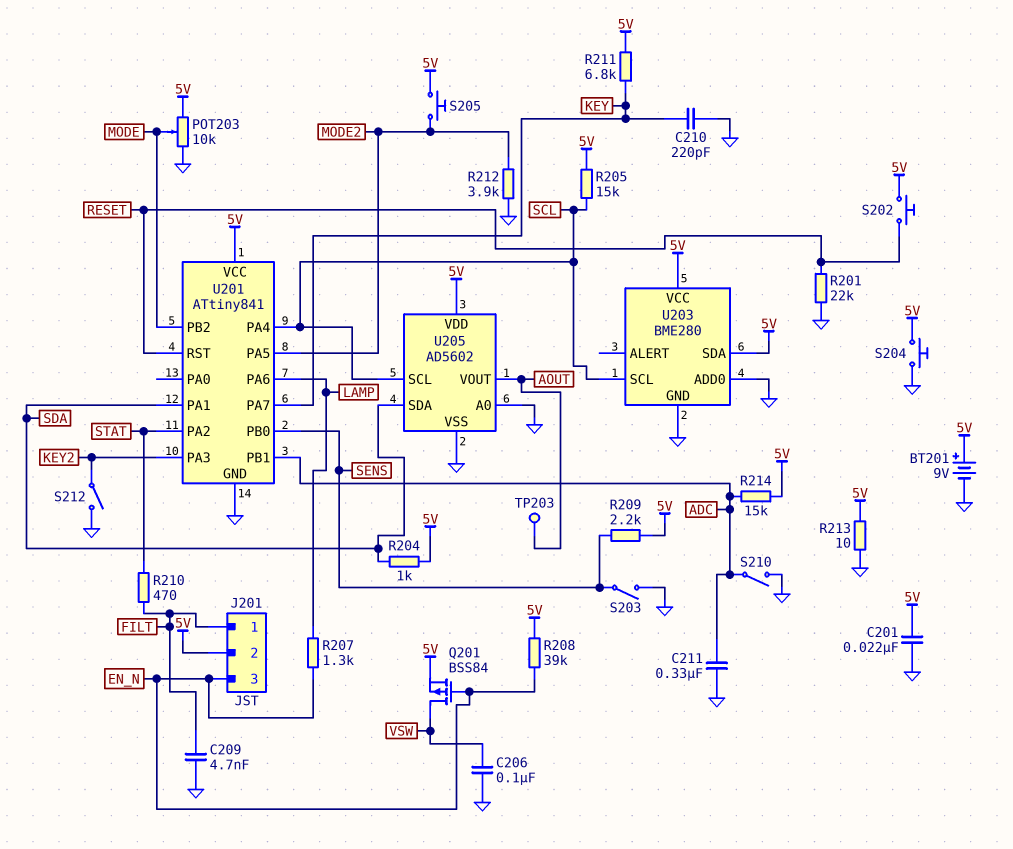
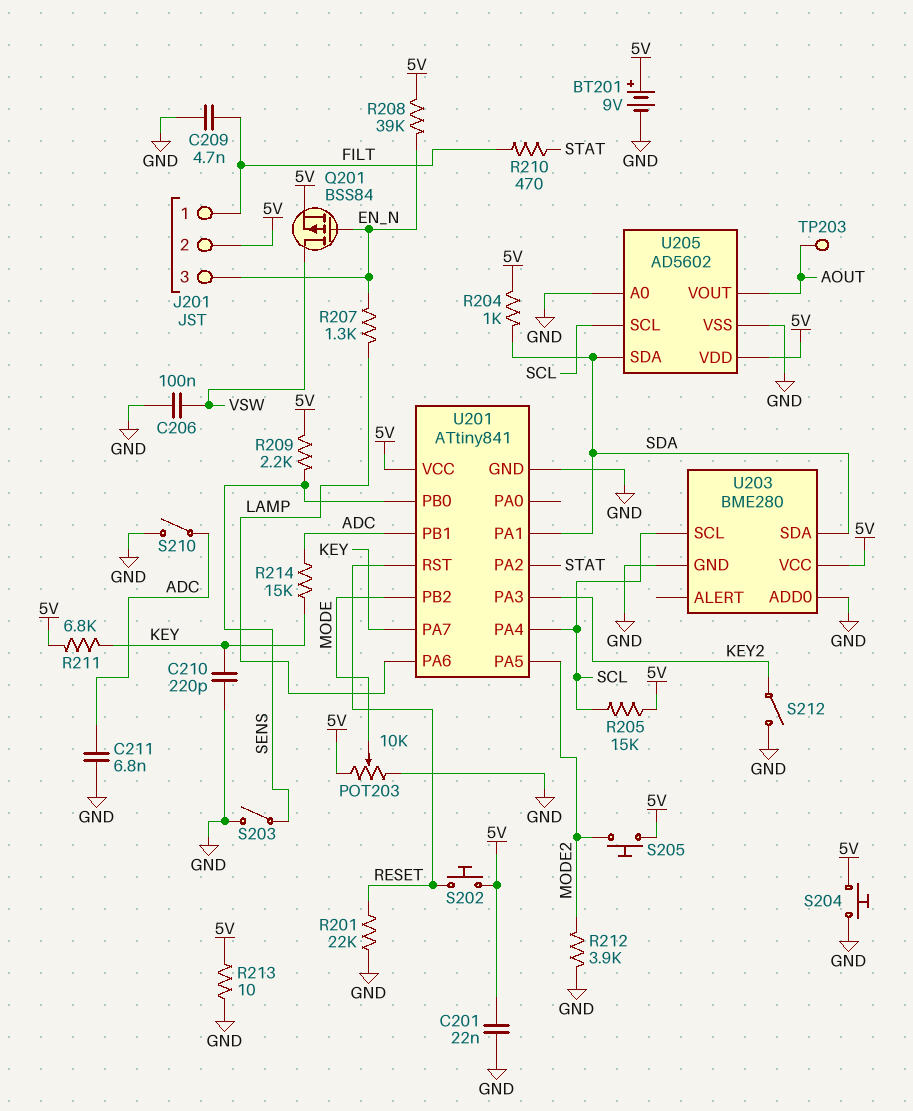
C211: 330nF (ADC, GND) -> 6.8nF (ADC, GND)
R214: 15k (5V, ADC) -> 15k (ADC, KEY)
U203 pin SDA: 5V -> SDA

